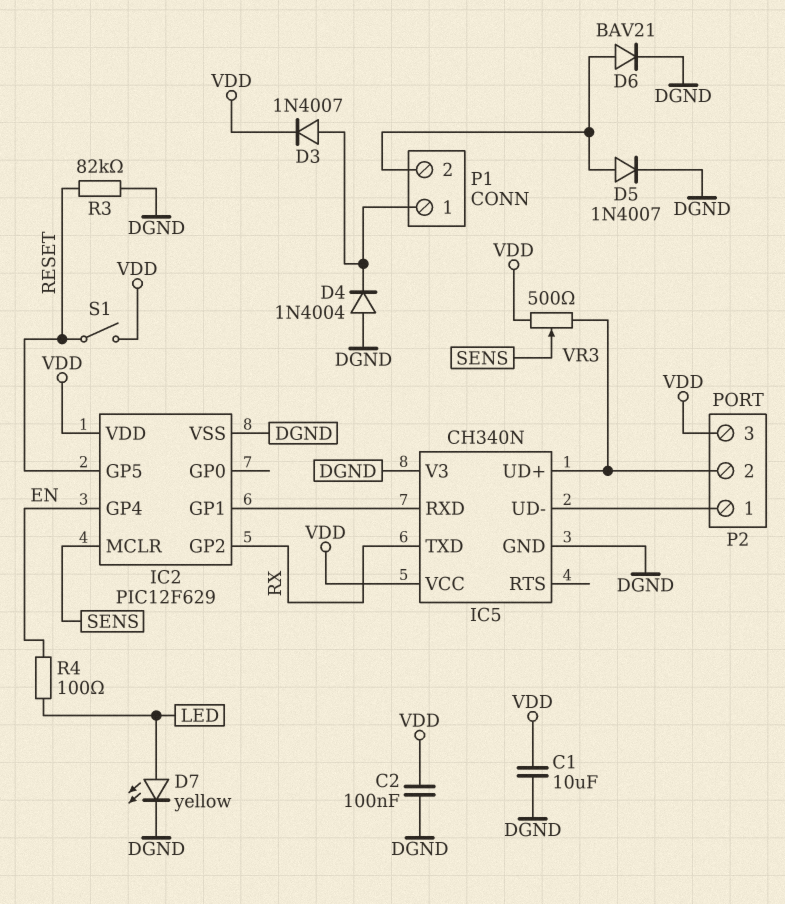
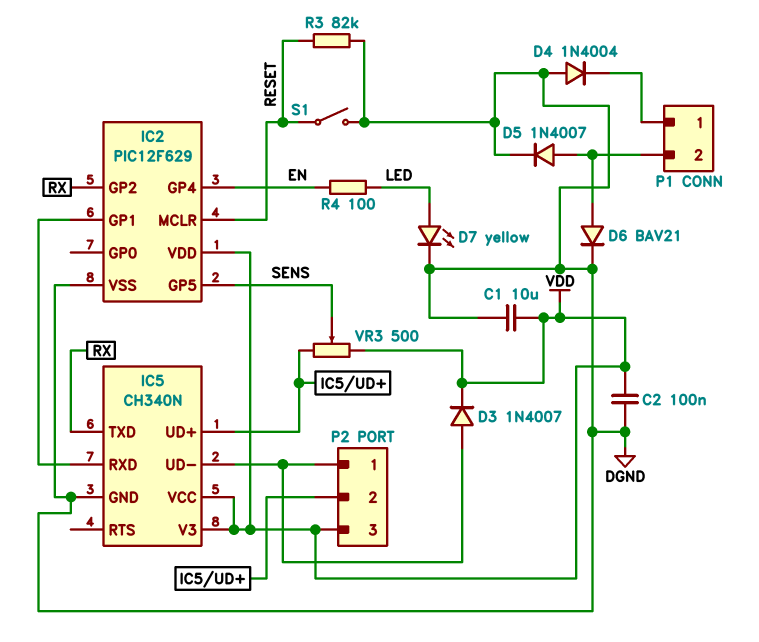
D3: diode 1N4007 (A P1/1, K VDD) -> diode 1N4007 (A IC5/UD-, K VDD)
IC2 pin GP5: RESET -> SENS
IC2 pin MCLR: SENS -> RESET
IC5 pin V3: DGND -> VDD
S1: switch (RESET, VDD) -> switch (DGND, RESET)

